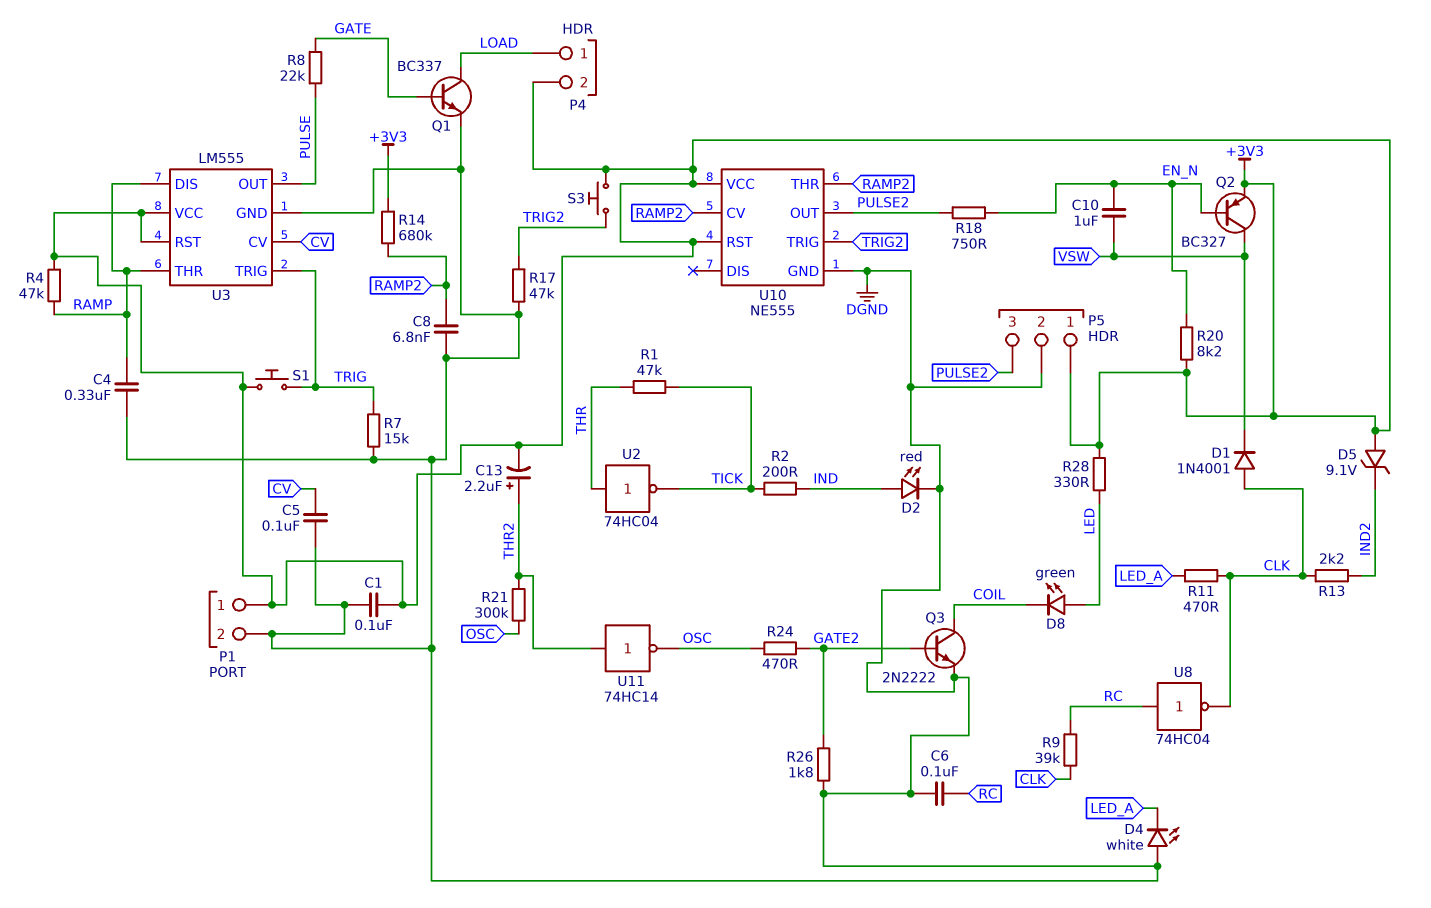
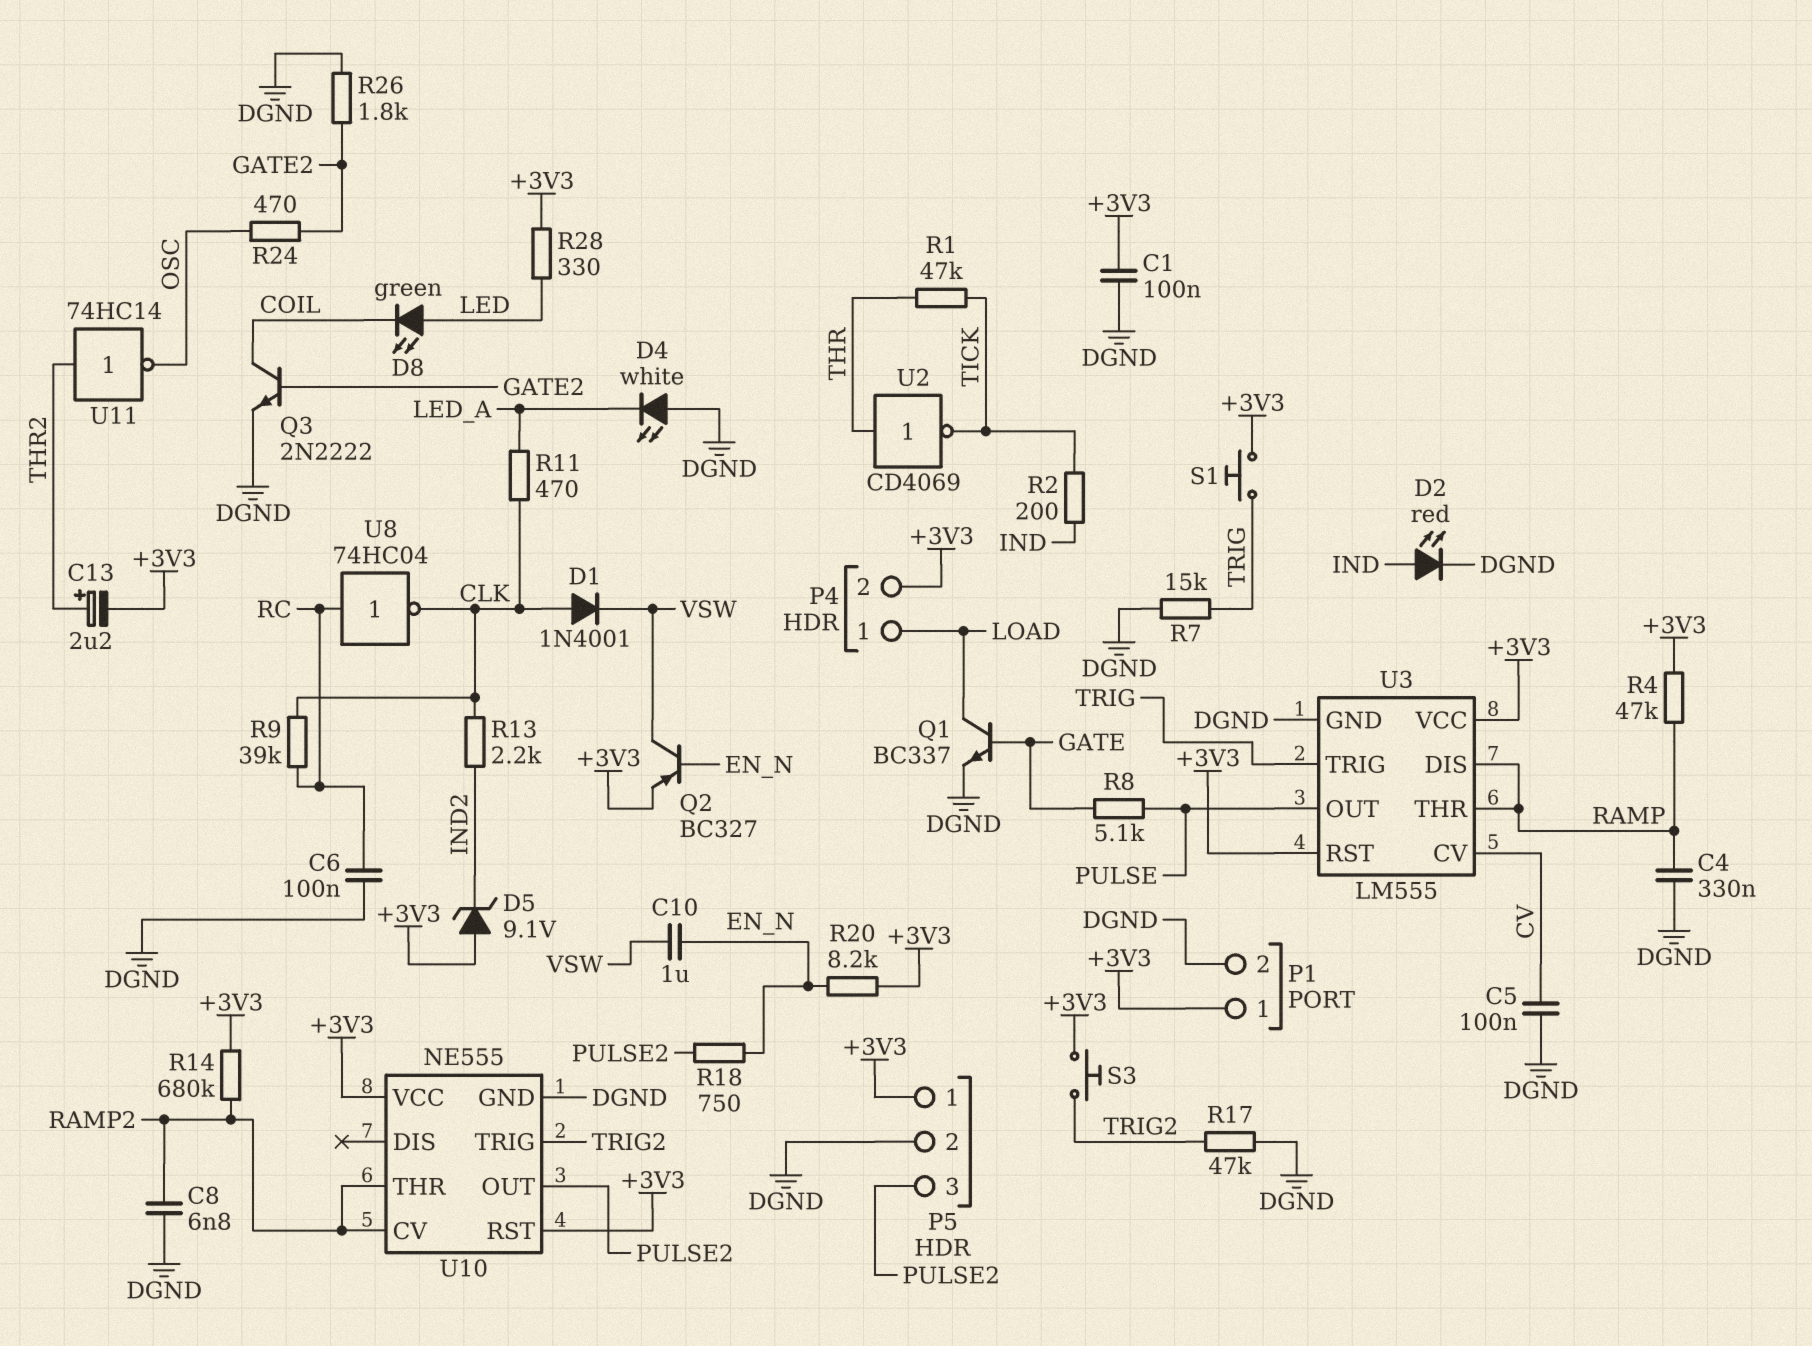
R8: 22k (GATE, PULSE) -> 5.1k (GATE, PULSE)
R21: 300k (OSC, THR2) -> none
U2: NOT 74HC04 (in THR, out TICK) -> NOT CD4069 (in THR, out TICK)

